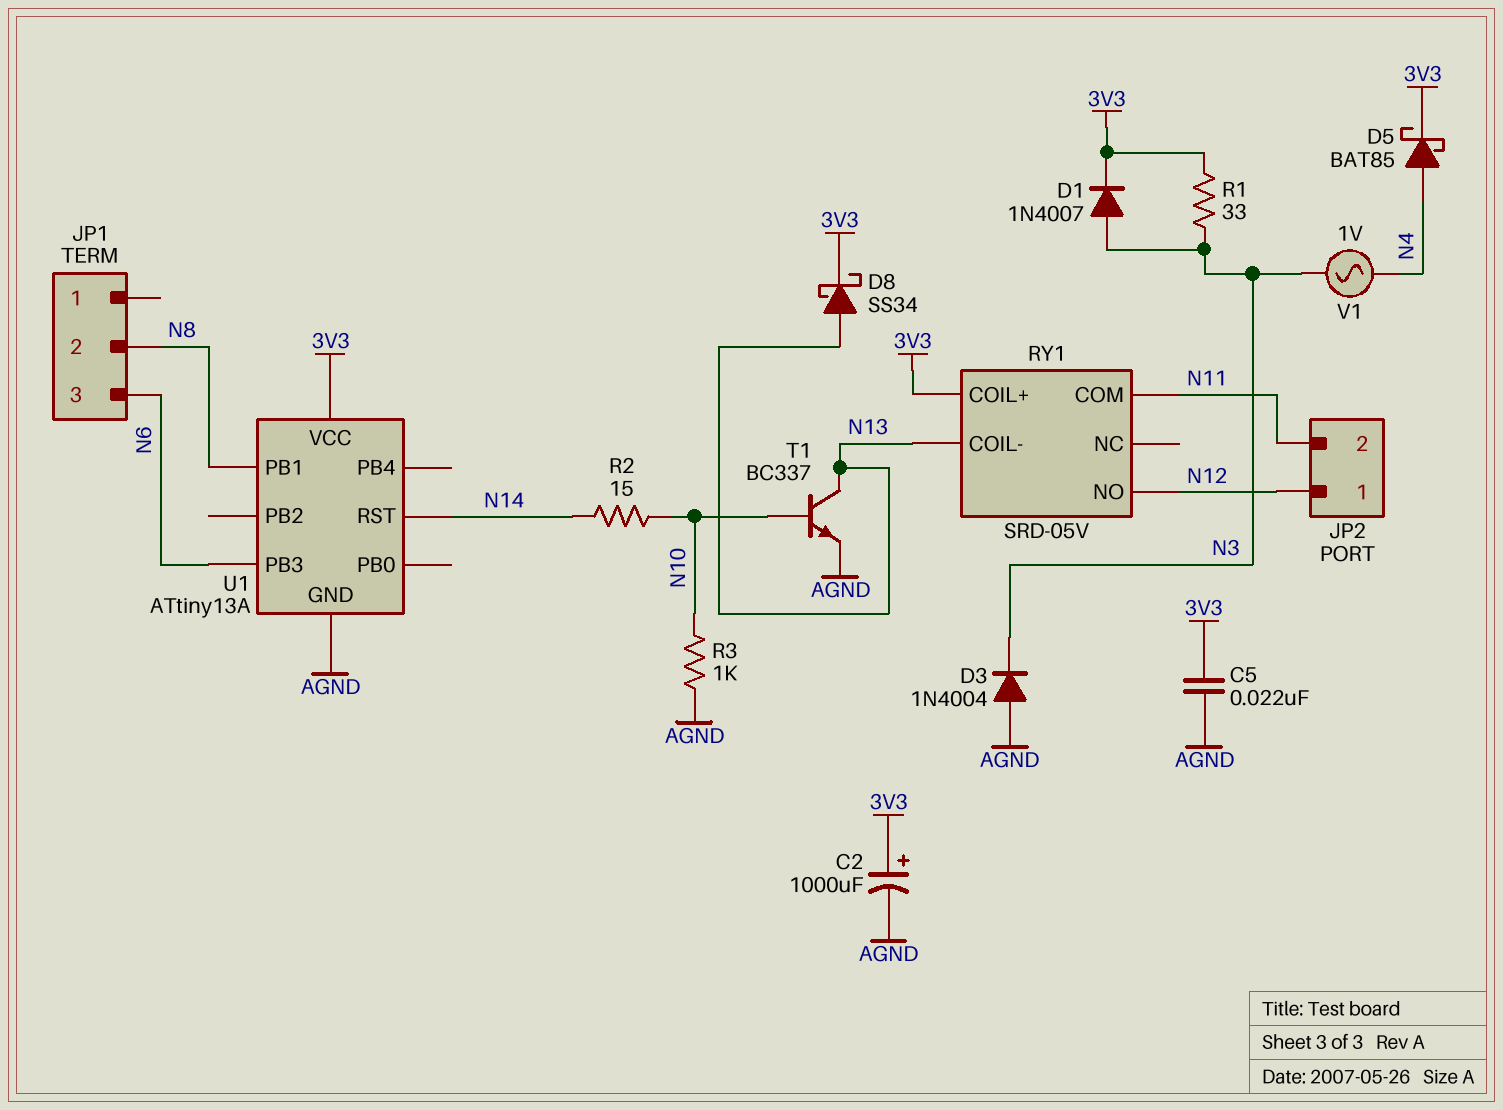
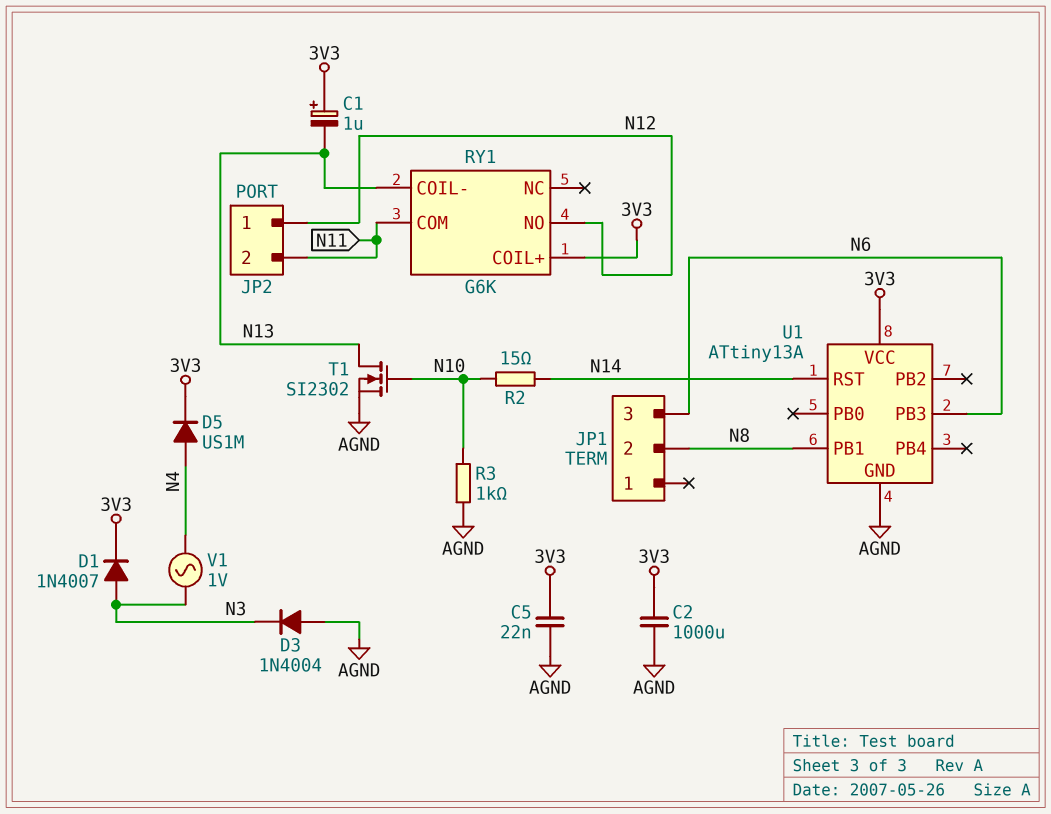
C1: none -> 1uF (plus 3V3, minus N13)
C2: 1000uF (plus 3V3, minus AGND) -> 1000uF (3V3, AGND)
D5: schottky BAT85 (A N4, K 3V3) -> diode US1M (A N4, K 3V3)
D8: schottky SS34 (A N13, K 3V3) -> none
R1: 33 (3V3, N3) -> none
RY1: SRD-05V -> G6K
T1: NPN BC337 (B N10, C N13, E AGND) -> NMOS SI2302 (G N10, D N13, S AGND)

